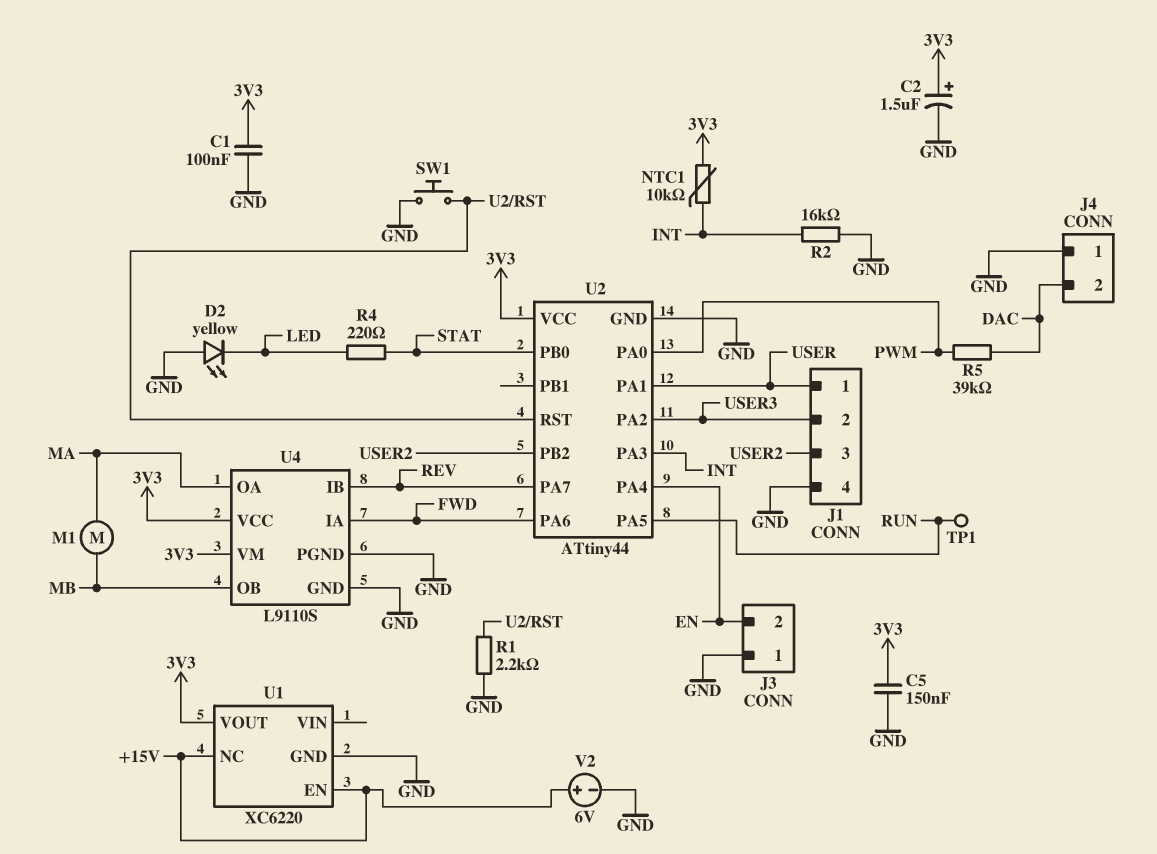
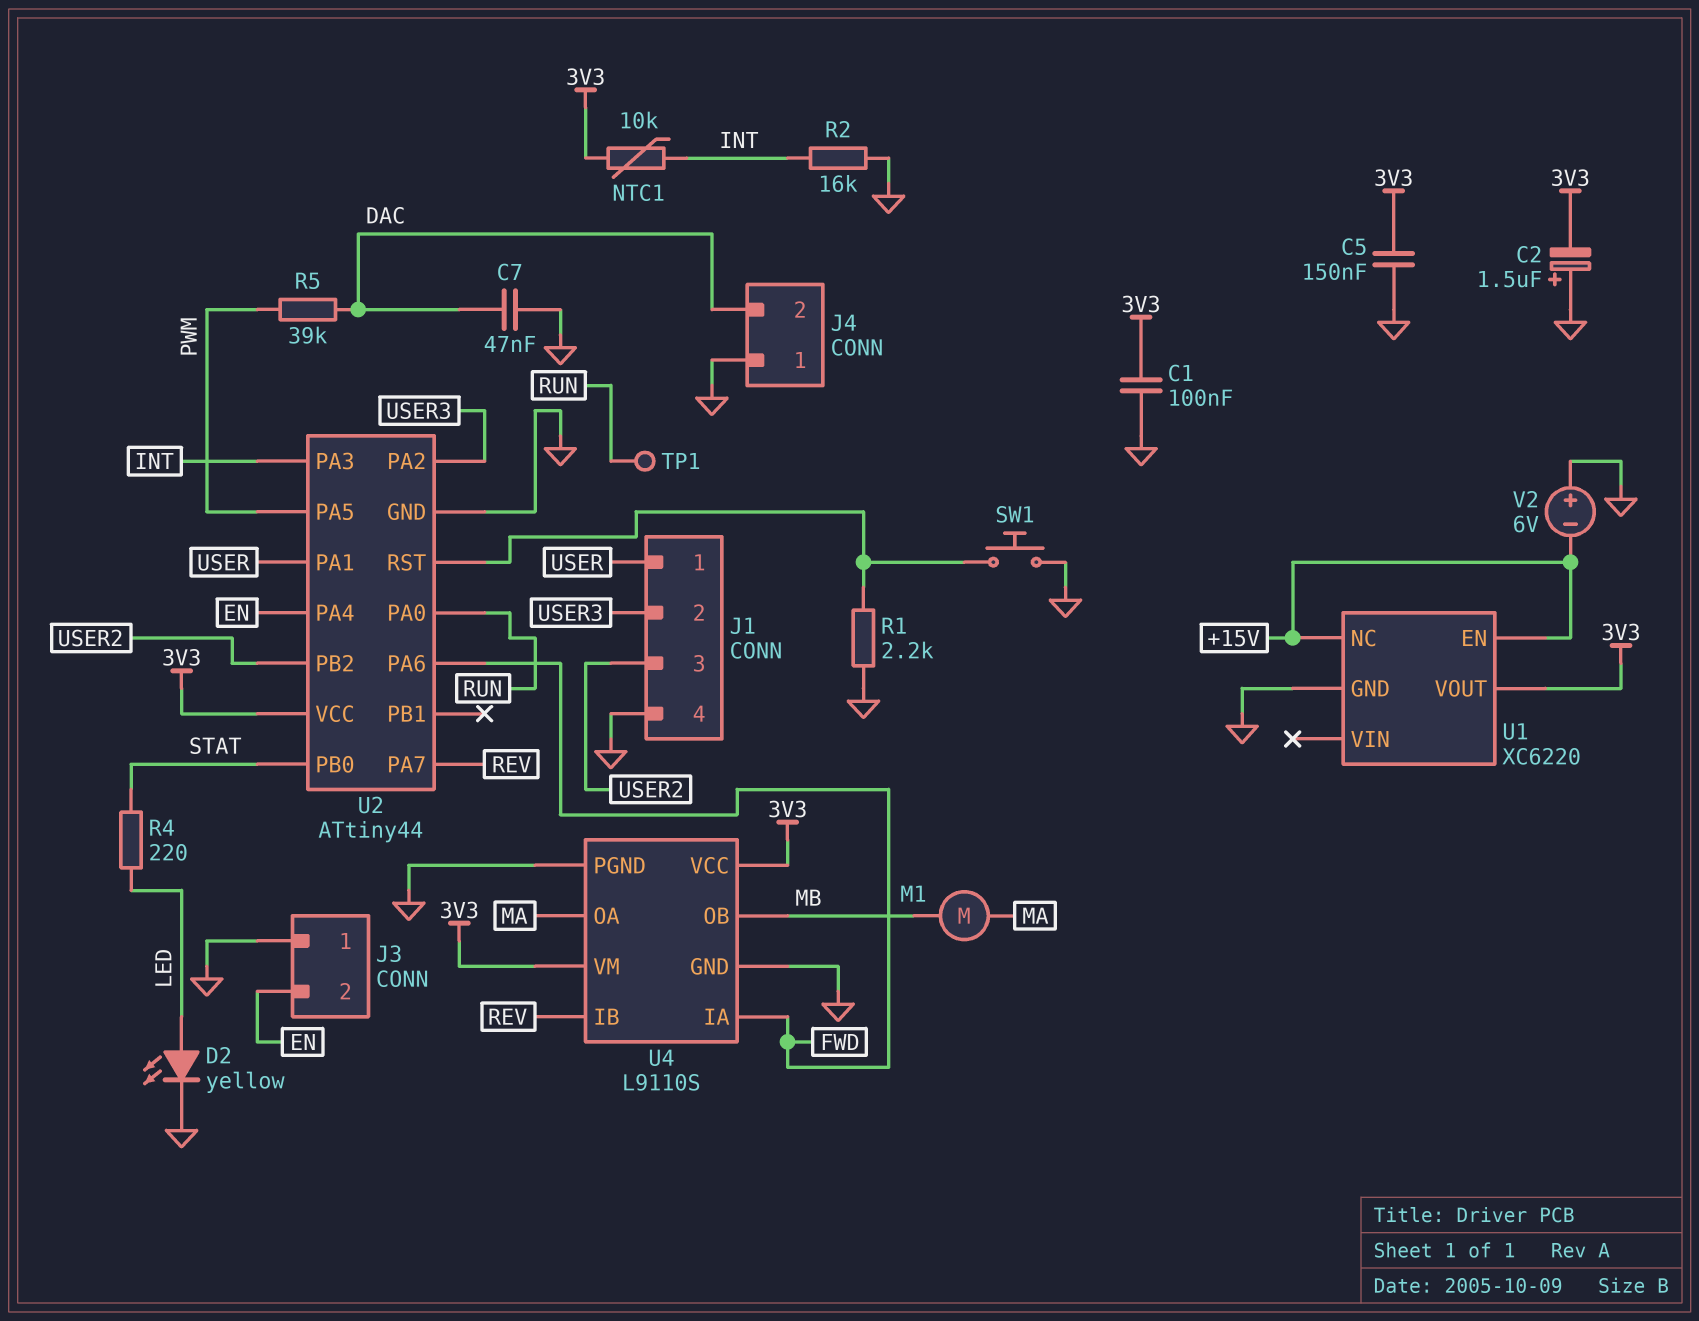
C2: 1.5uF (plus 3V3, minus GND) -> 1.5uF (plus GND, minus 3V3)
C7: none -> 47nF (DAC, GND)
D2: LED yellow (A GND, K LED) -> LED yellow (A LED, K GND)
U2 pin PA0: PWM -> RUN
U2 pin PA5: RUN -> PWM
V2: 6V (plus +15V, minus GND) -> 6V (plus GND, minus +15V)

